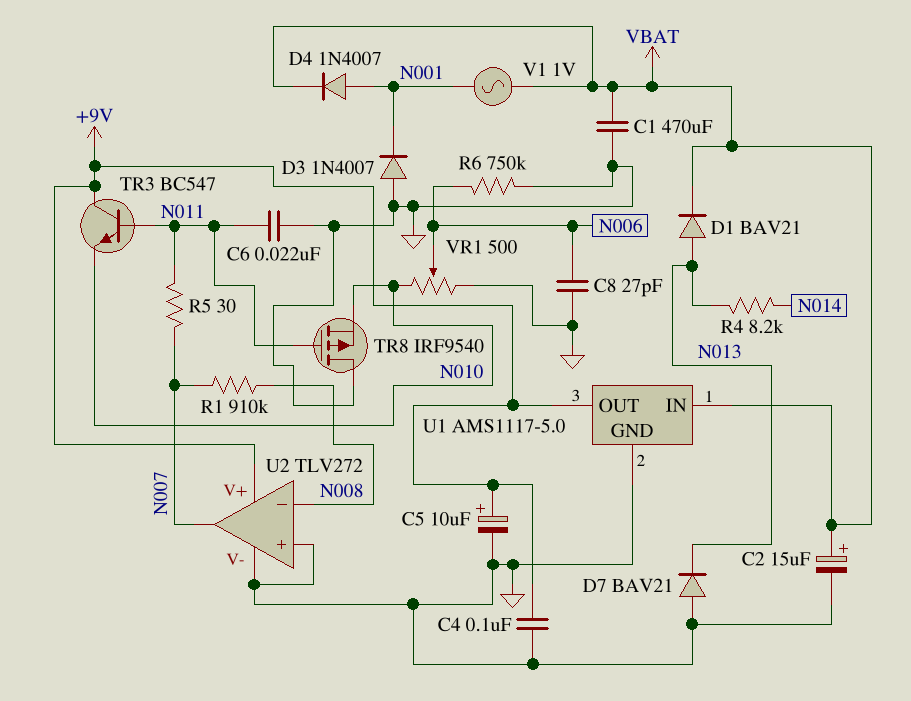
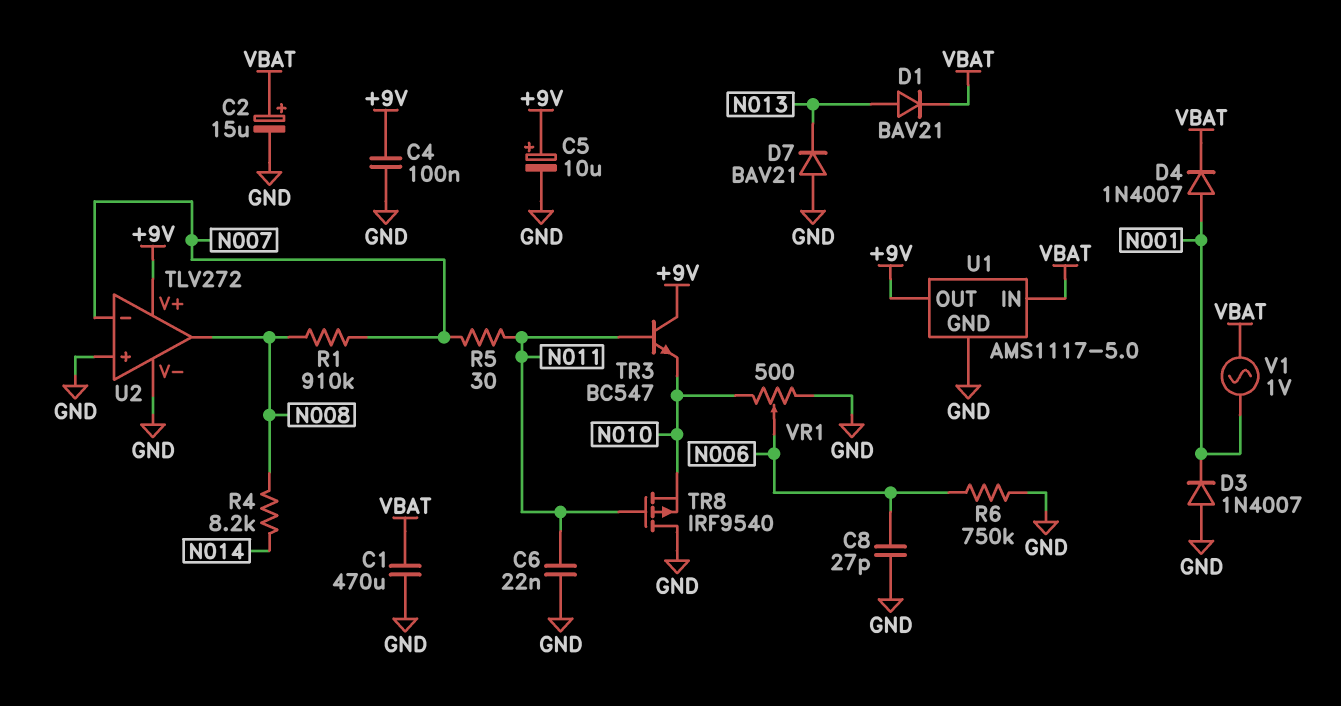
R4: 8.2k (N013, N014) -> 8.2k (N008, N014)
U2 pin in-: N008 -> N007
U2 pin out: N007 -> N008

